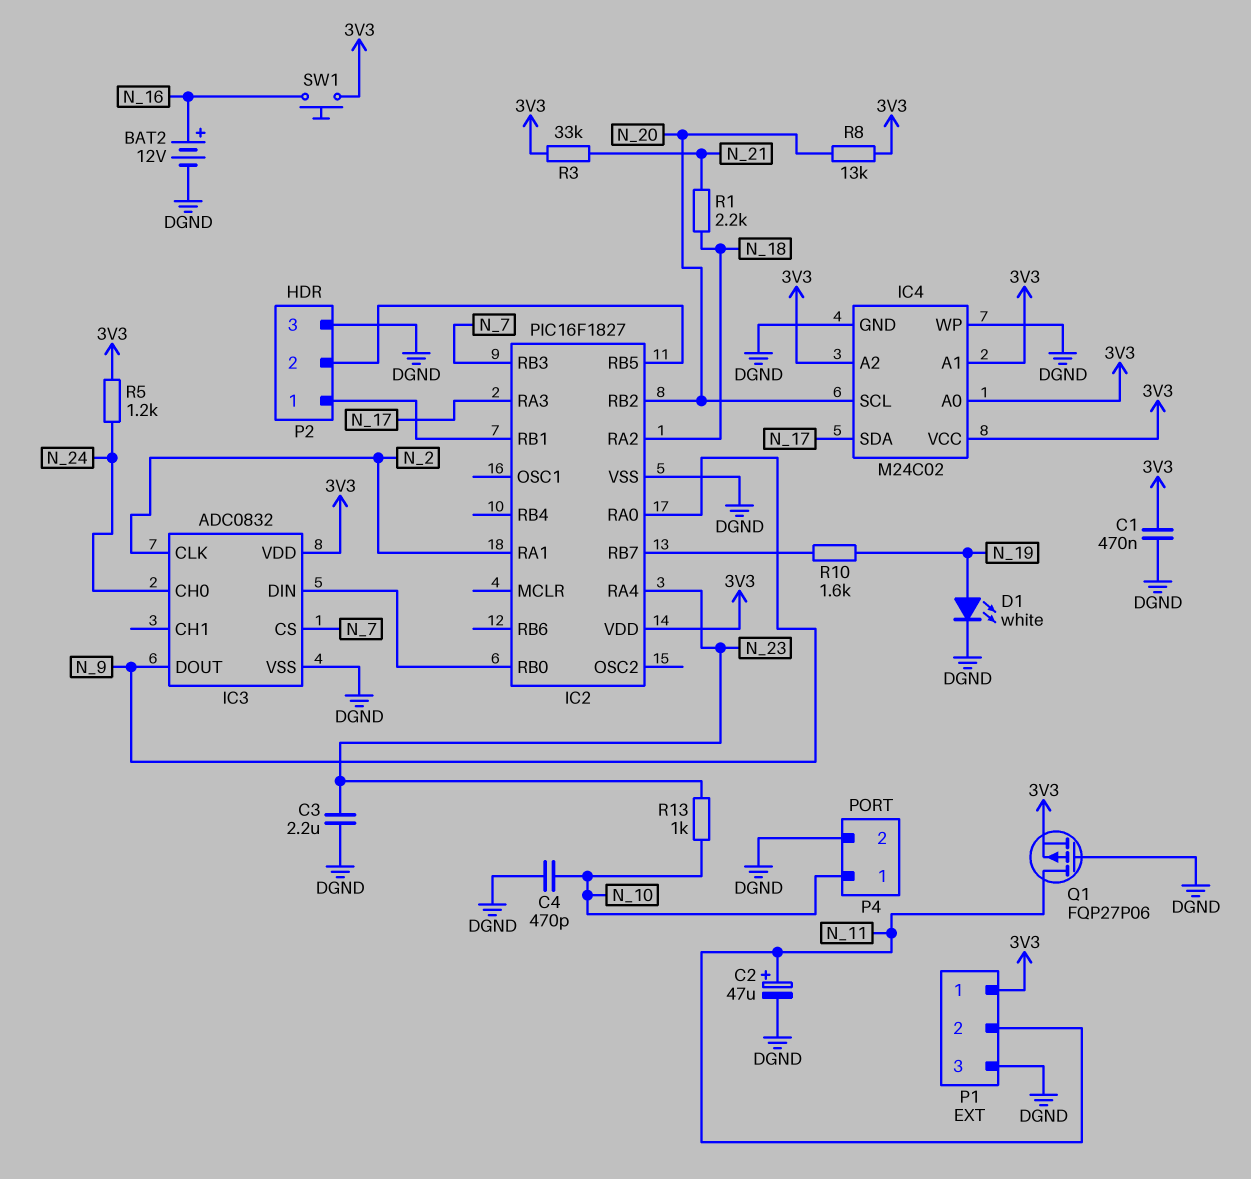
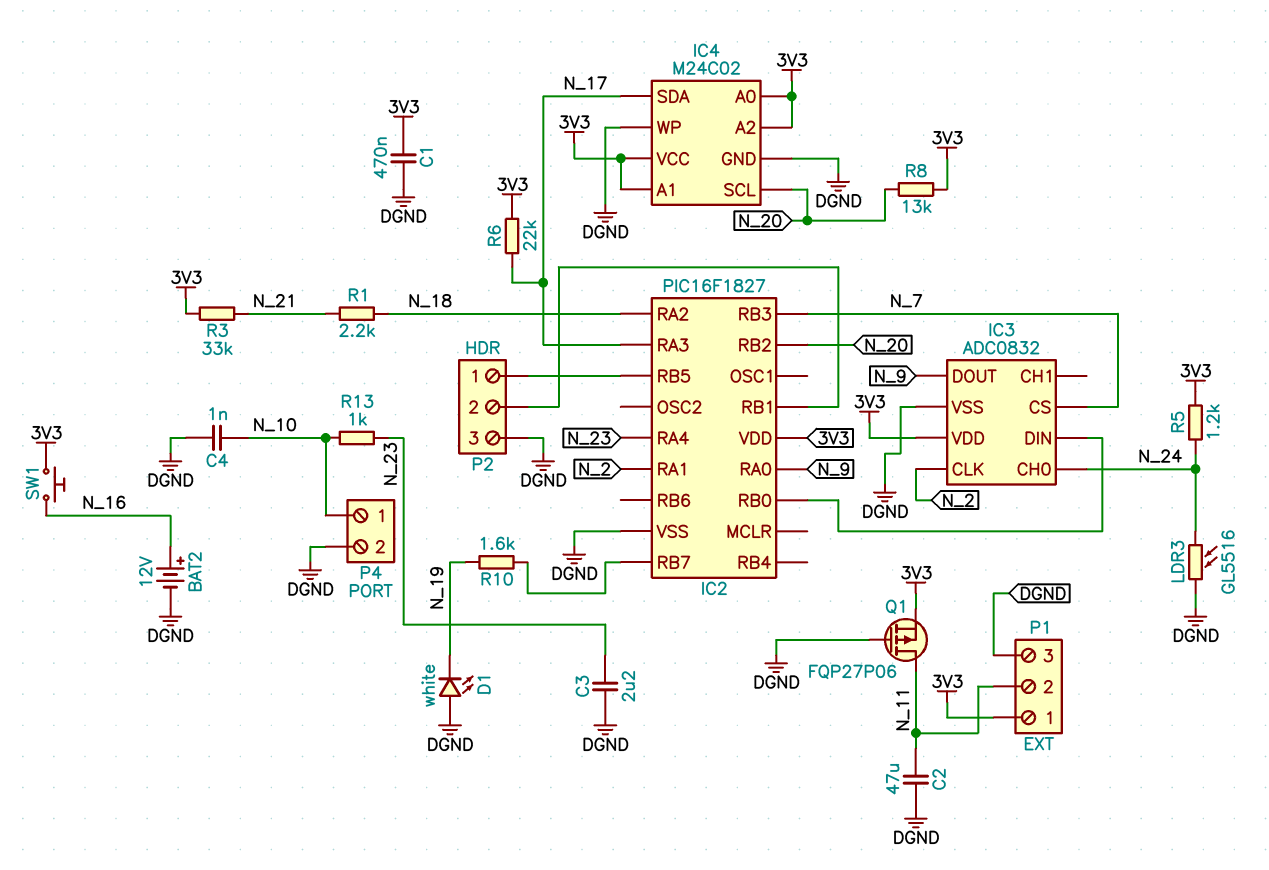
C2: 47uF (plus N_11, minus DGND) -> 47uF (DGND, N_11)
C4: 470pF (DGND, N_10) -> 1nF (DGND, N_10)
D1: LED white (A N_19, K DGND) -> LED white (A DGND, K N_19)
LDR3: none -> GL5516 (DGND, N_24)
P2 pin 1: IC2/RB1 -> IC2/RB5
P2 pin 2: IC2/RB5 -> IC2/RB1
R6: none -> 22k (3V3, N_17)

